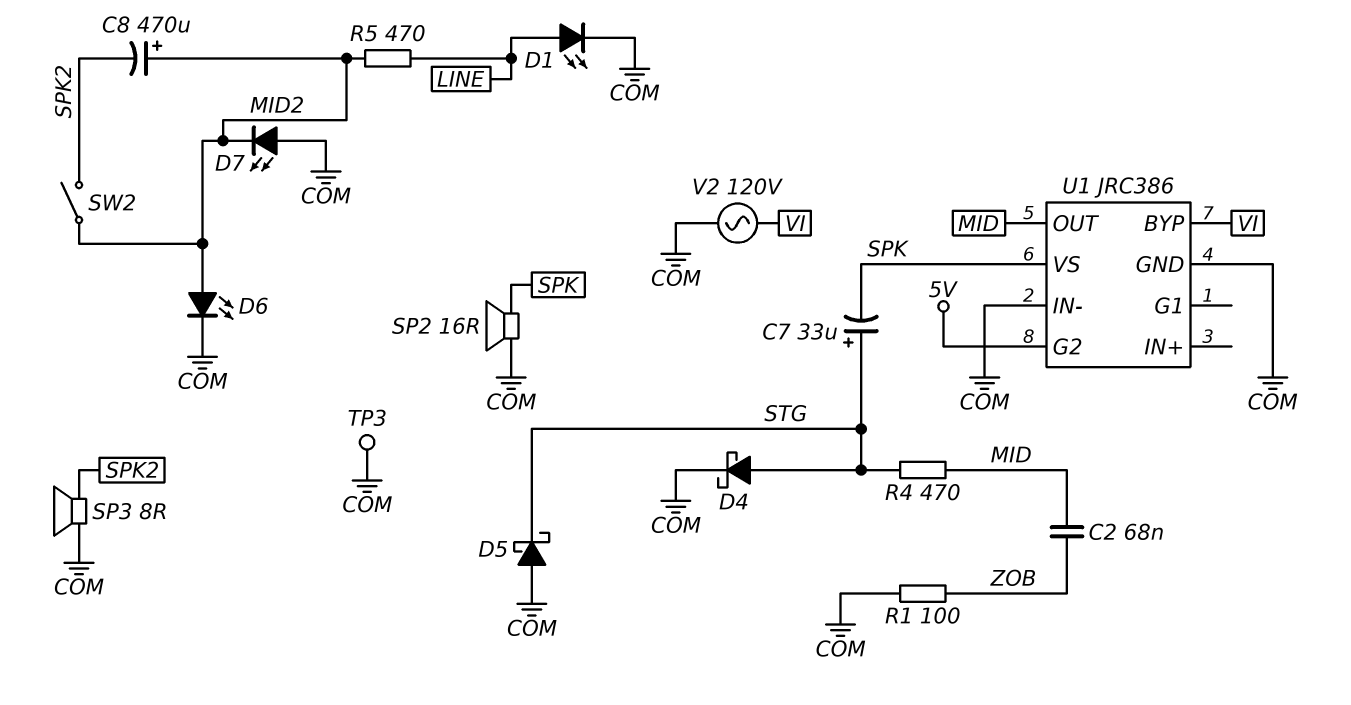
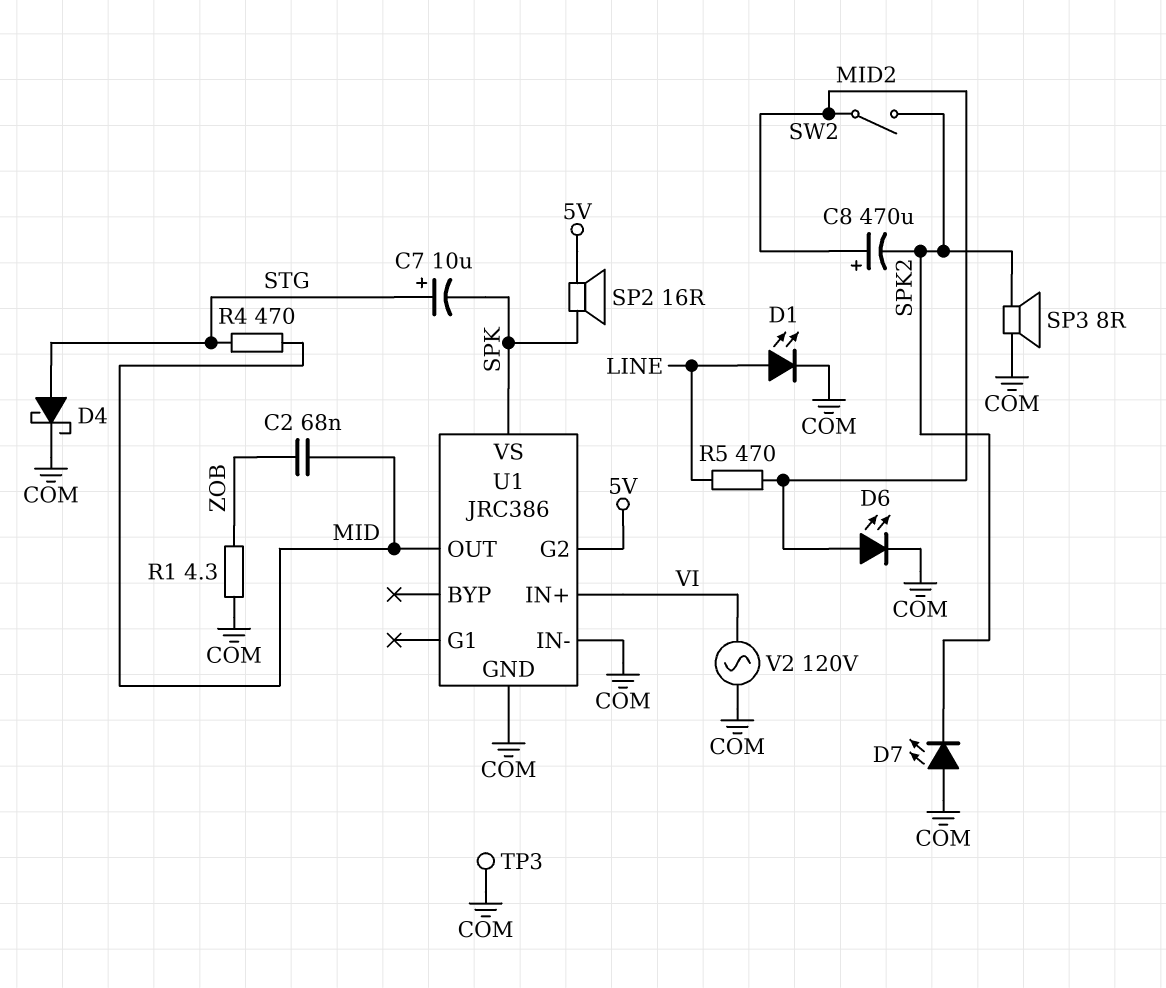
C7: 33uF (plus STG, minus SPK) -> 10uF (plus STG, minus SPK)
D5: schottky (A COM, K STG) -> none
D7: LED (A COM, K MID2) -> LED (A COM, K SPK2)
R1: 100 (COM, ZOB) -> 4.3 (COM, ZOB)
SP2: speaker 16R (COM, SPK) -> speaker 16R (5V, SPK)
U1 pin BYP: VI -> none
U1 pin IN+: none -> VI

